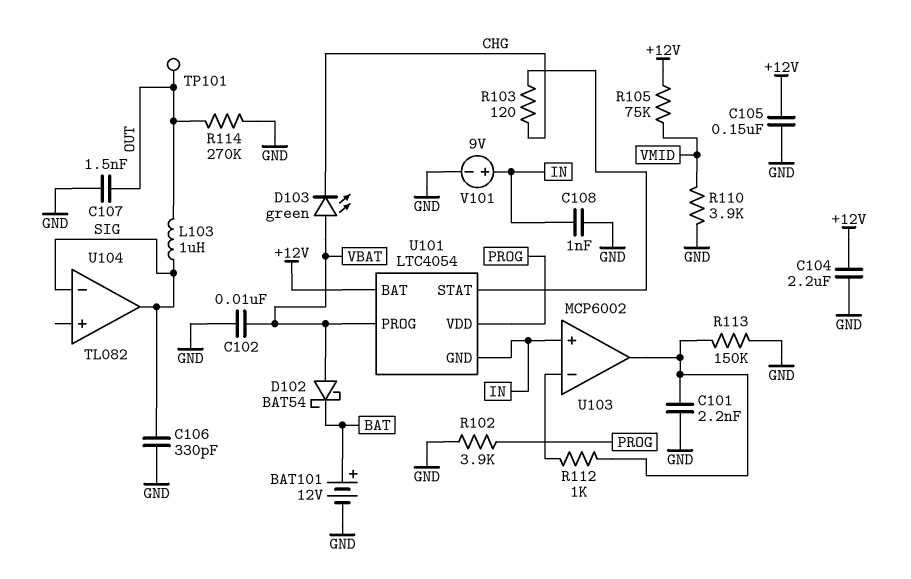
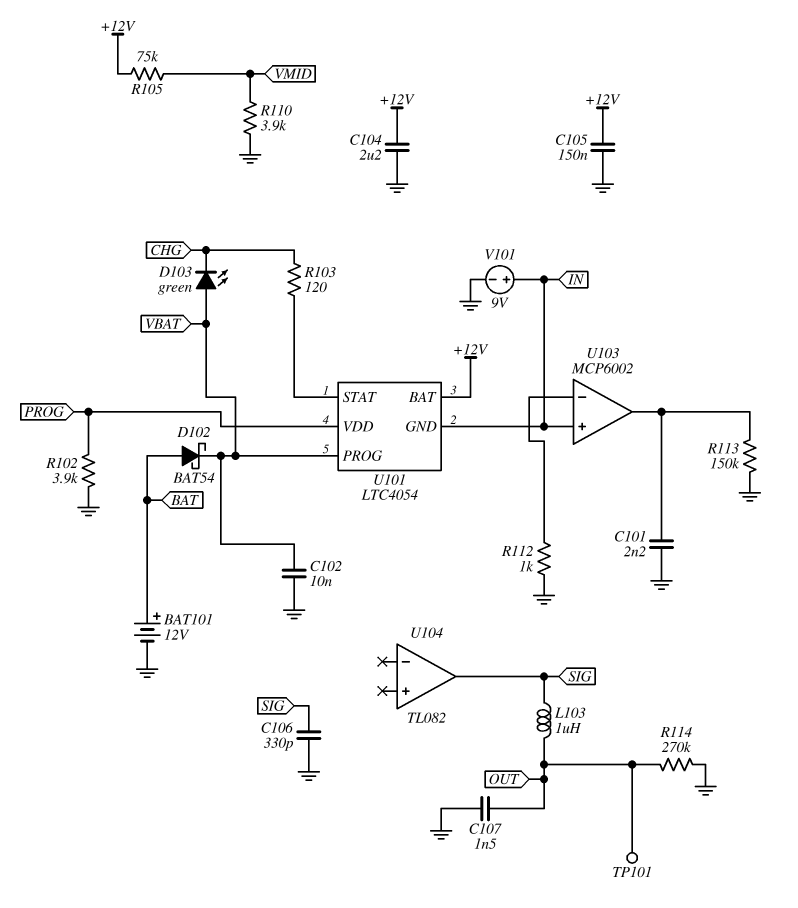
C108: 1nF (GND, IN) -> none
D102: schottky BAT54 (A VBAT, K BAT) -> schottky BAT54 (A BAT, K VBAT)
R112: 1k (U103/in-, U103/out) -> 1k (GND, U103/in-)
U104 pin in-: SIG -> none

